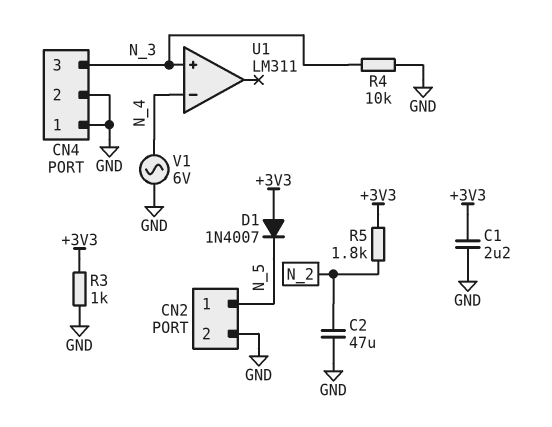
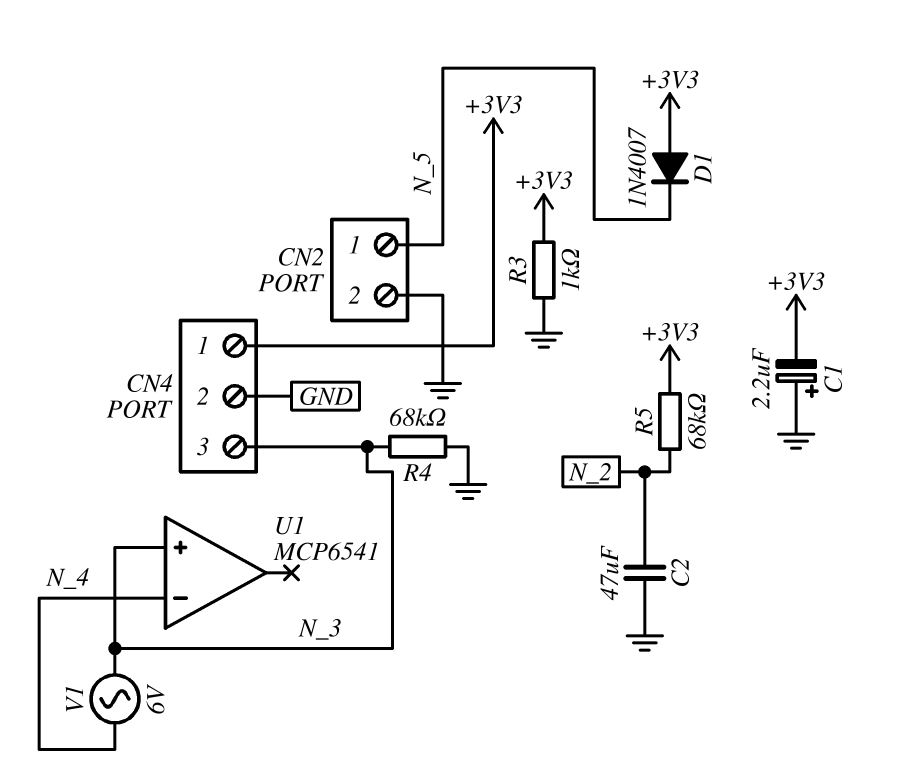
C1: 2.2uF (+3V3, GND) -> 2.2uF (plus GND, minus +3V3)
CN4 pin 1: GND -> +3V3
R4: 10k (GND, N_3) -> 68k (GND, N_3)
R5: 1.8k (+3V3, N_2) -> 68k (+3V3, N_2)
U1: LM311 -> MCP6541
V1: AC 6V (GND, N_4) -> AC 6V (N_3, N_4)

